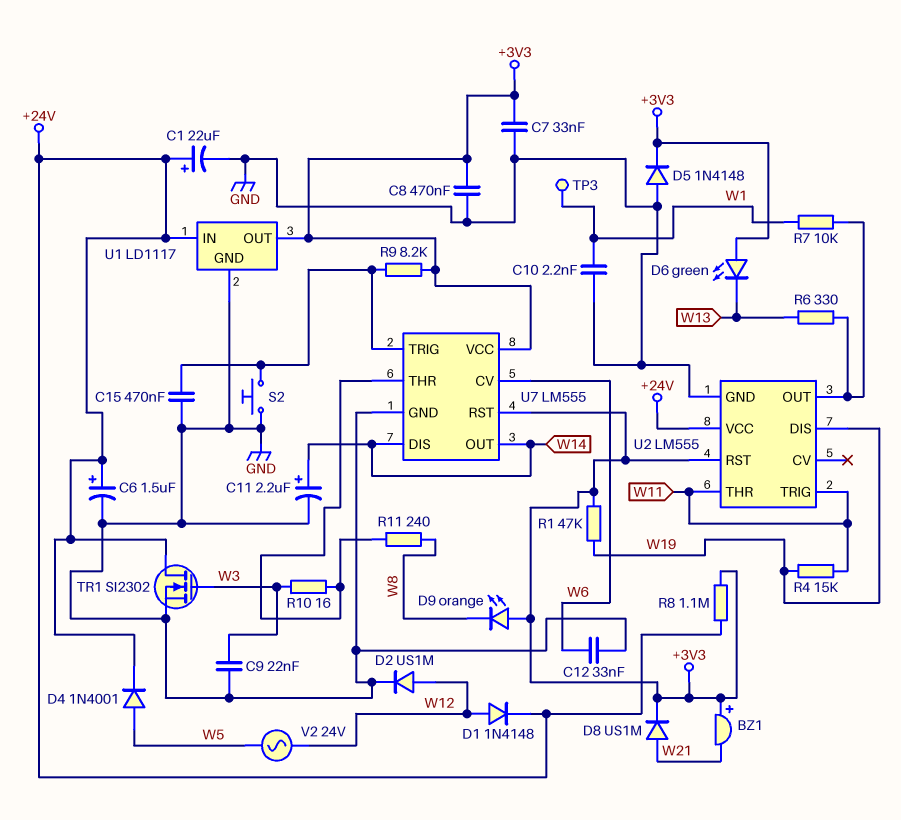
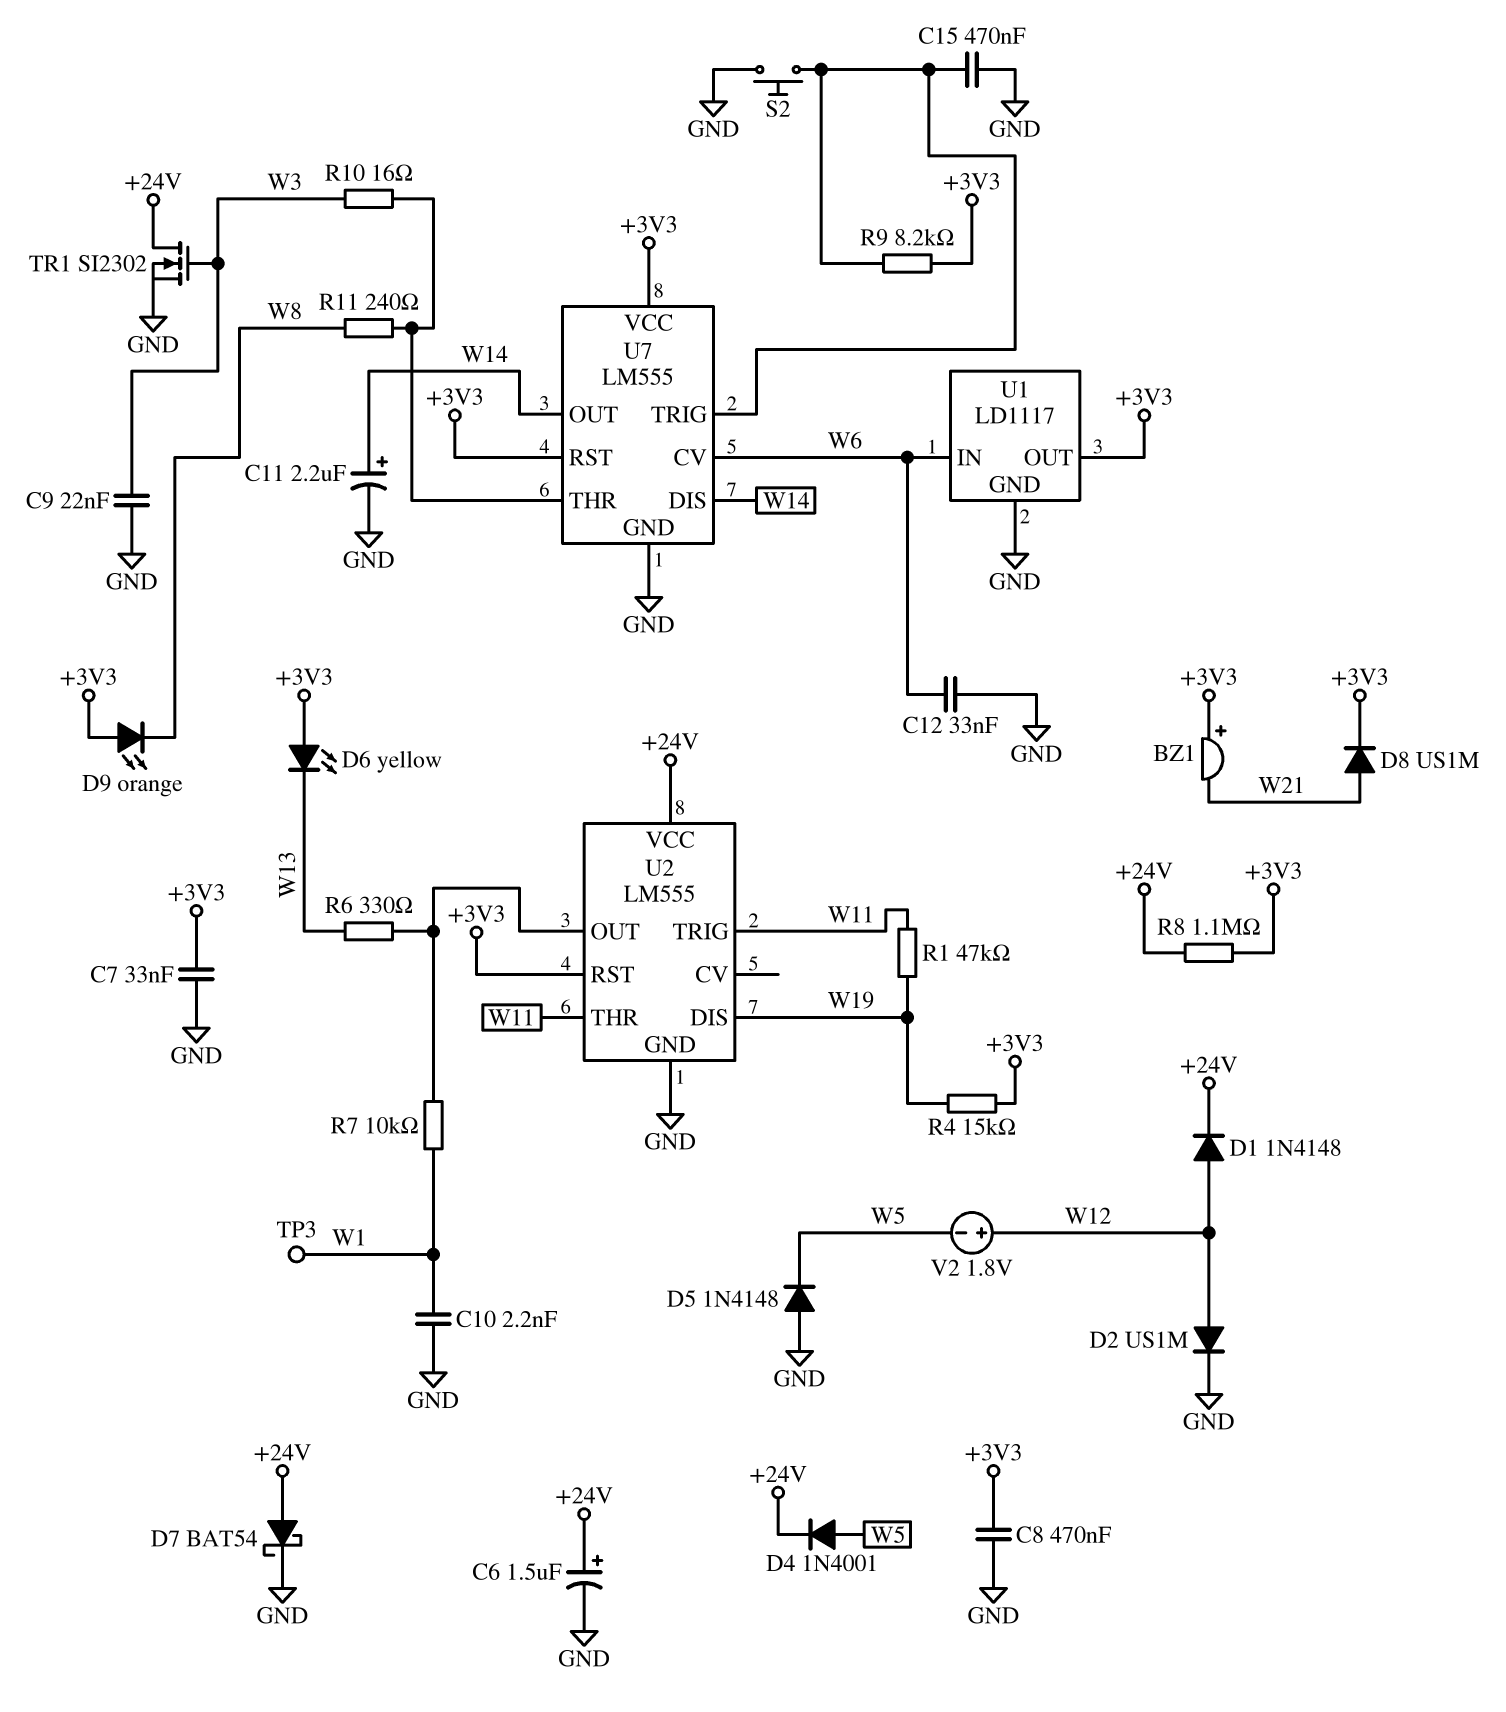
C1: 22uF (plus +24V, minus GND) -> none
D5: diode 1N4148 (A GND, K +3V3) -> diode 1N4148 (A GND, K W5)
D6: LED green (A +3V3, K W13) -> LED yellow (A +3V3, K W13)
D7: none -> schottky BAT54 (A +24V, K GND)
R1: 47k (+3V3, W19) -> 47k (W11, W19)
R4: 15k (W11, W19) -> 15k (+3V3, W19)
U1 pin IN: +24V -> W6
V2: AC 24V (W5, W12) -> 1.8V (plus W12, minus W5)

